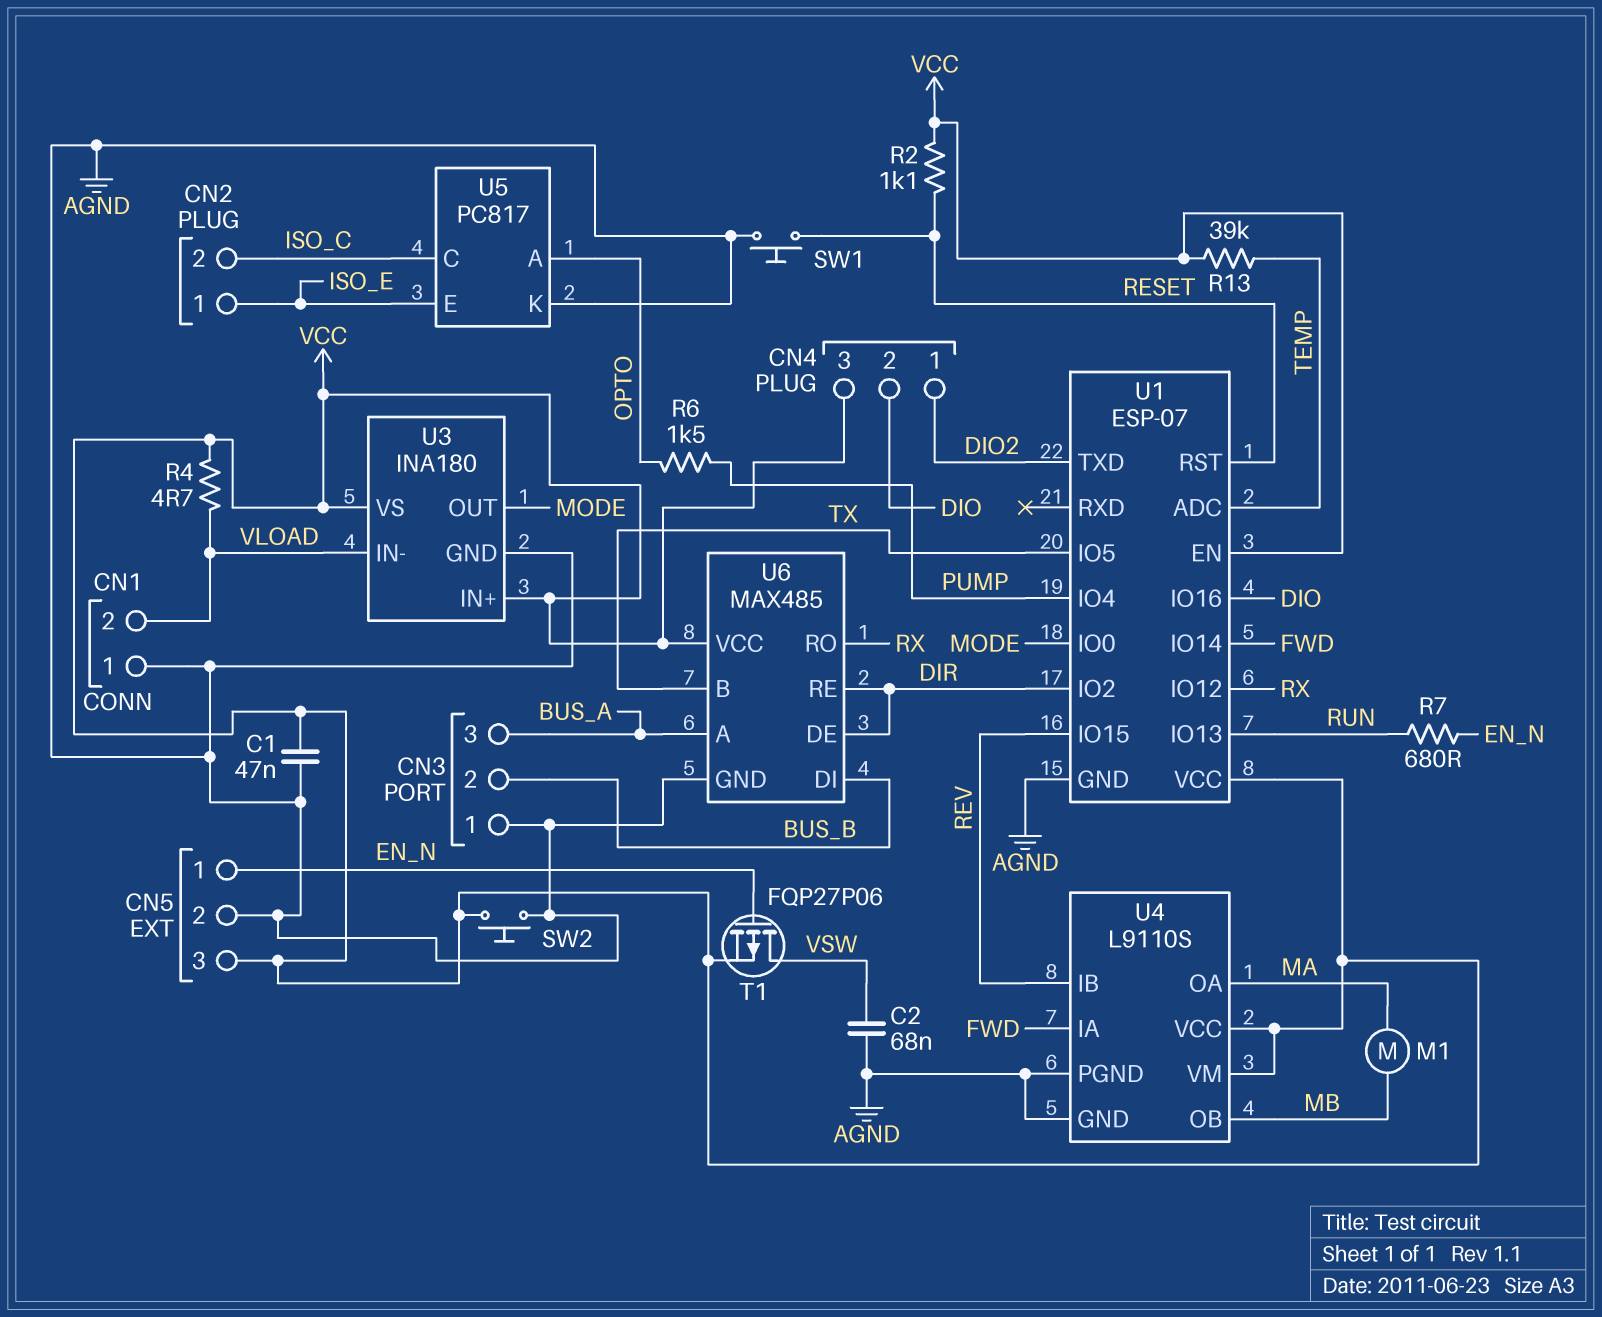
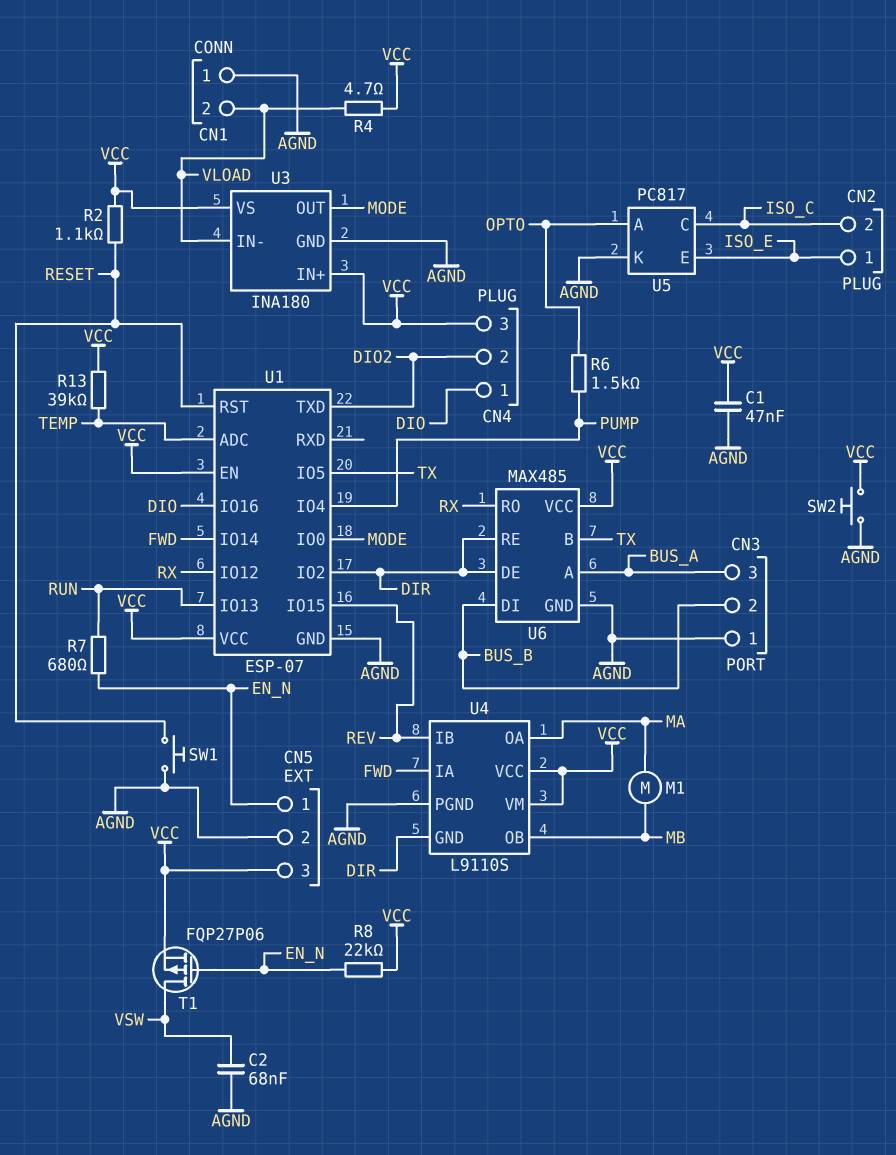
CN4 pin 1: DIO2 -> DIO
CN4 pin 2: DIO -> DIO2
R8: none -> 22k (EN_N, VCC)
U4 pin GND: AGND -> DIR

